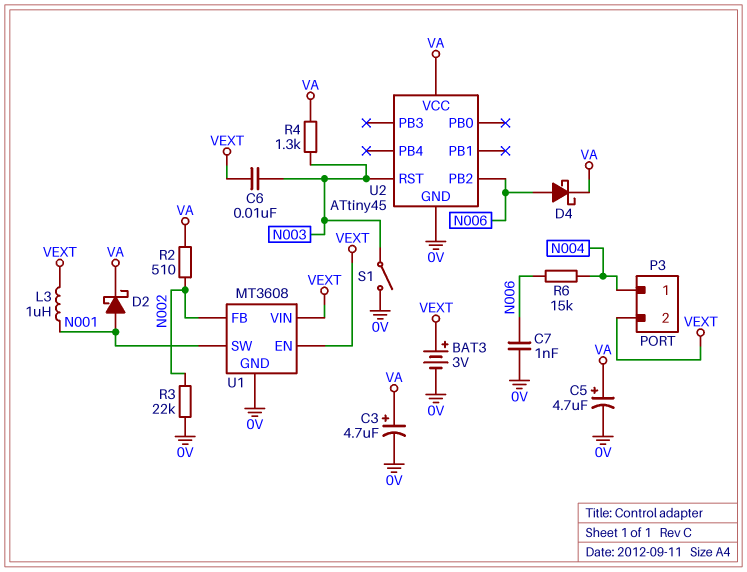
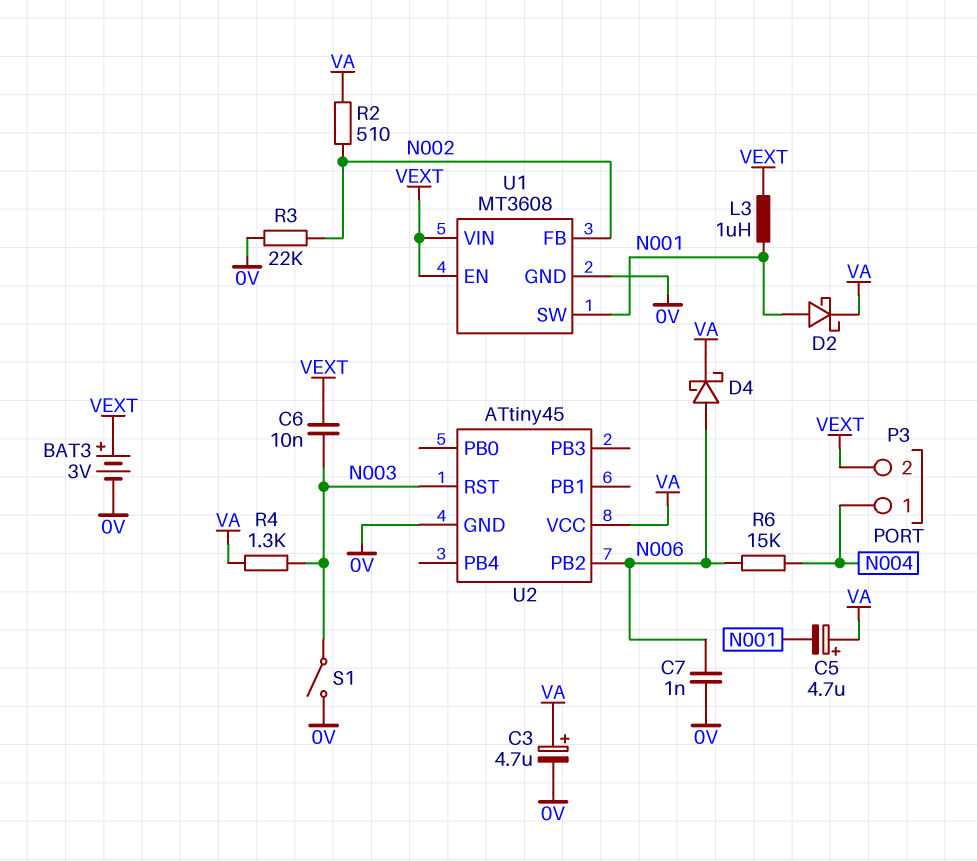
C5: 4.7uF (plus VA, minus 0V) -> 4.7uF (plus VA, minus N001)

